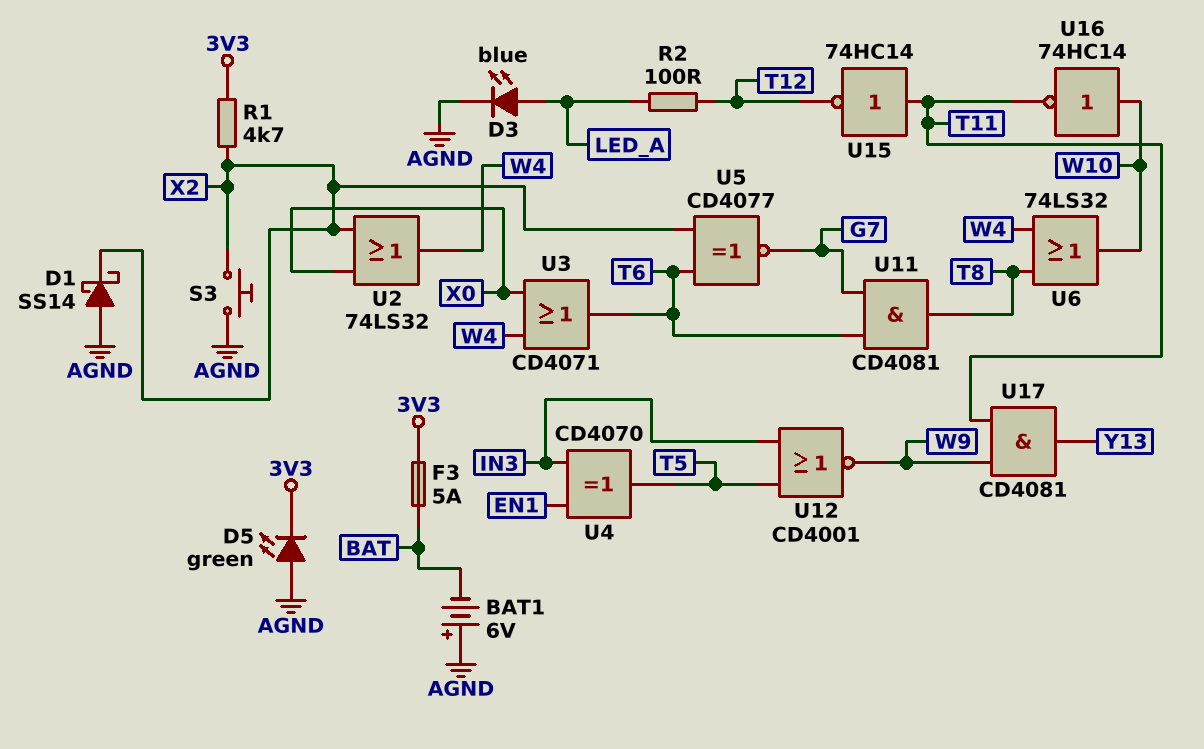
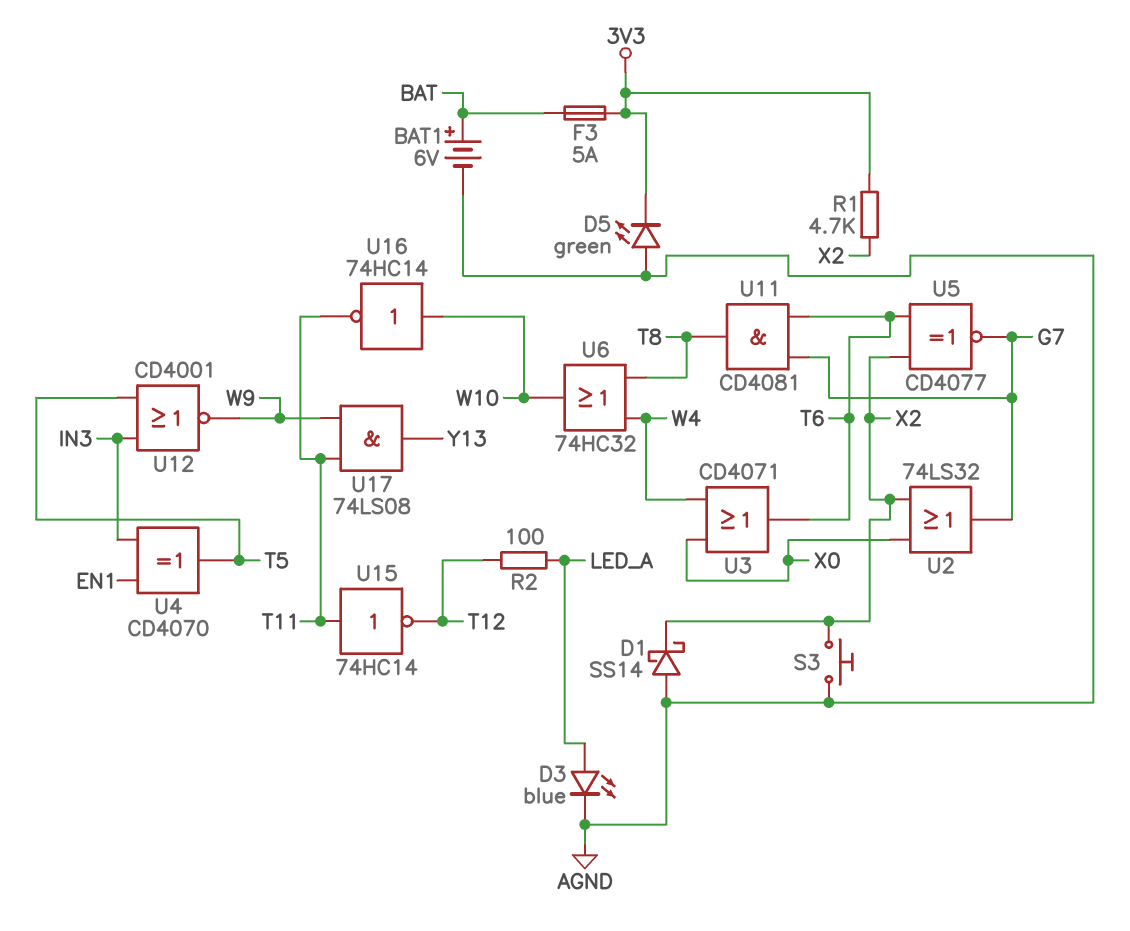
BAT1: 6V (plus AGND, minus BAT) -> 6V (plus BAT, minus AGND)
U2: OR 74LS32 (in X0, in X2, out W4) -> OR 74LS32 (in X0, in X2, out G7)
U6: OR 74LS32 (in T8, in W4, out W10) -> OR 74HC32 (in T8, in W4, out W10)
U17: AND CD4081 (in T11, in W9, out Y13) -> AND 74LS08 (in T11, in W9, out Y13)

